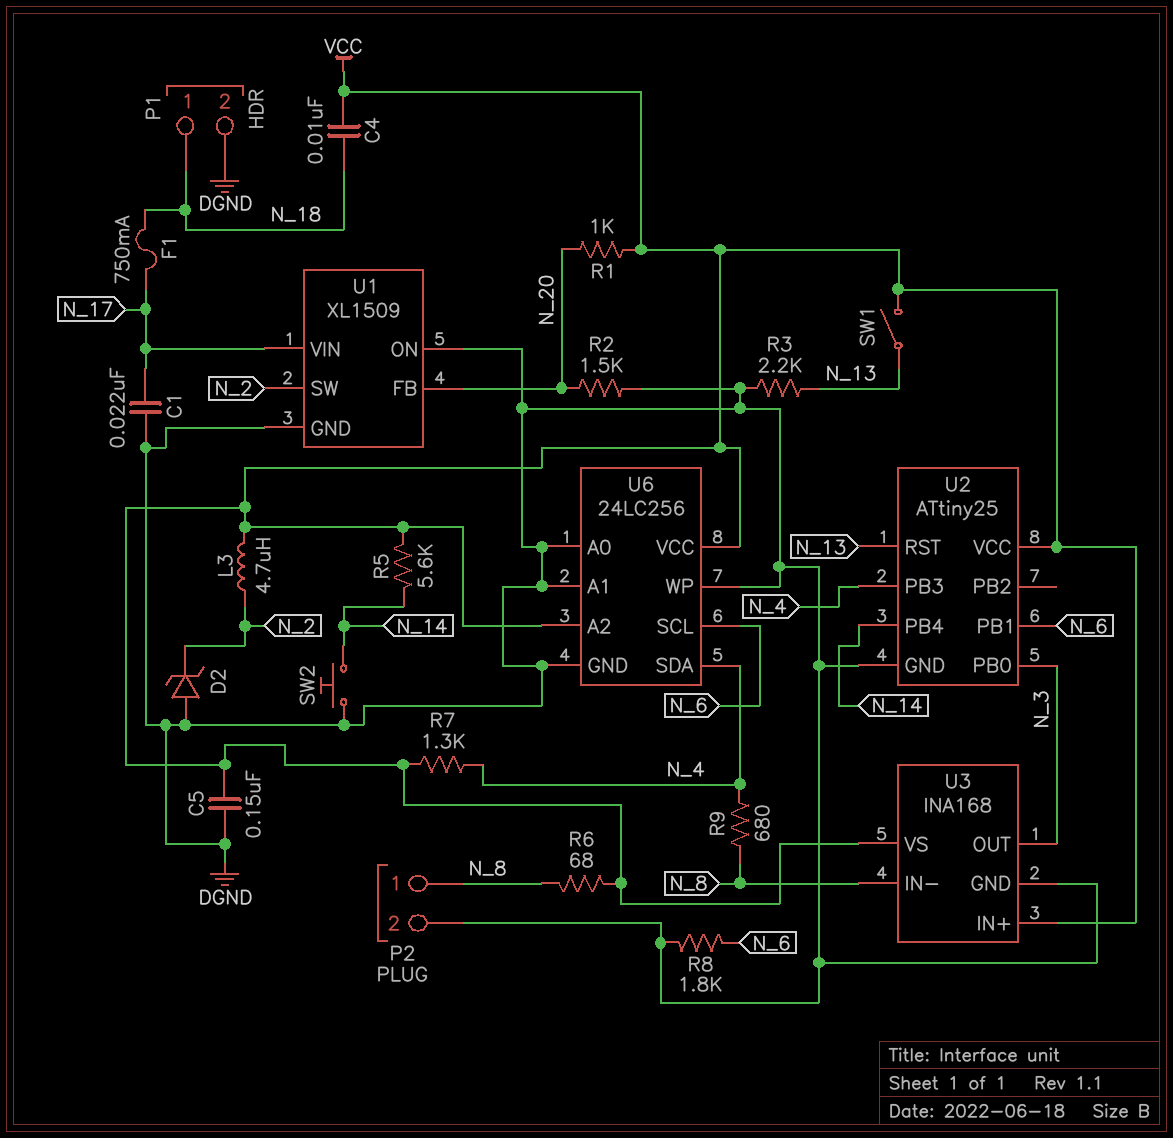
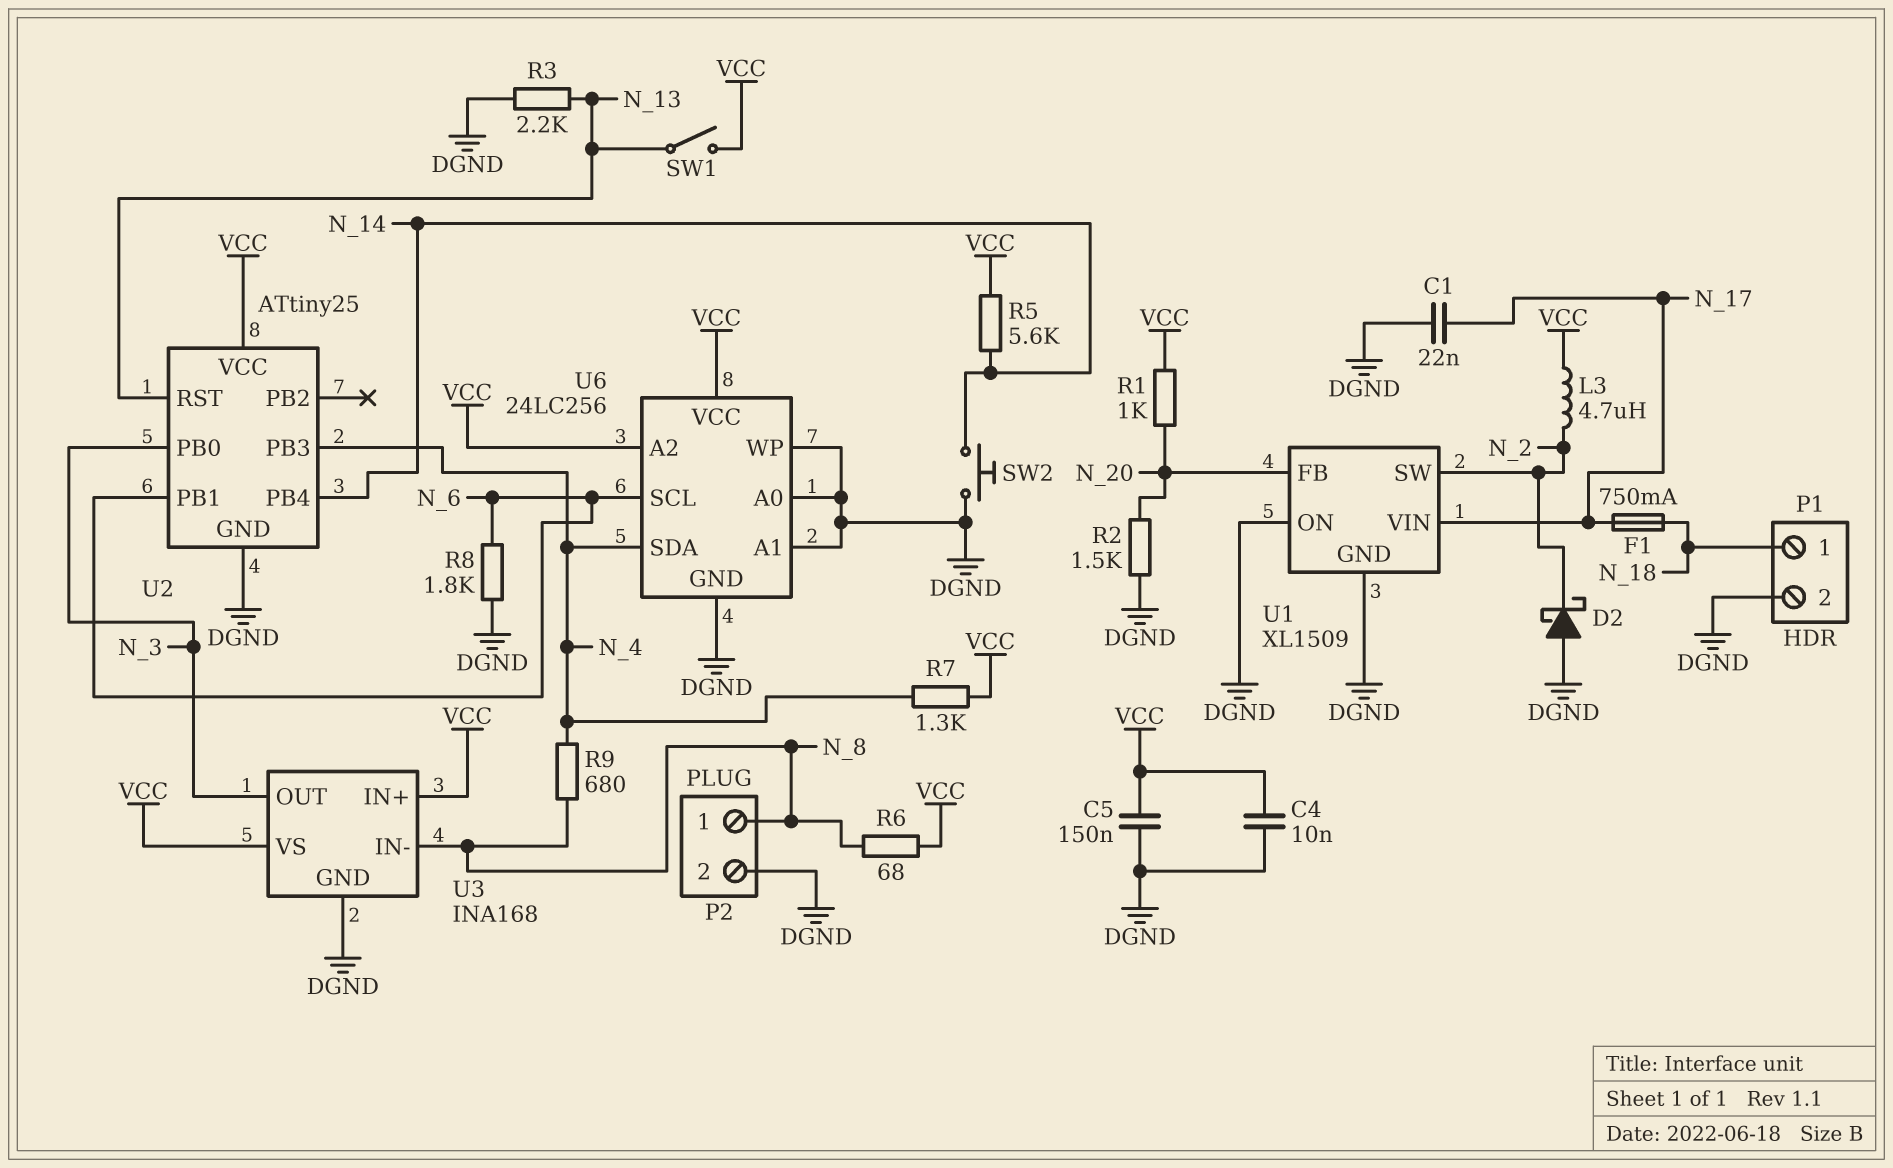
C4: 10nF (N_18, VCC) -> 10nF (DGND, VCC)
D2: zener (A DGND, K N_2) -> schottky (A DGND, K N_2)

